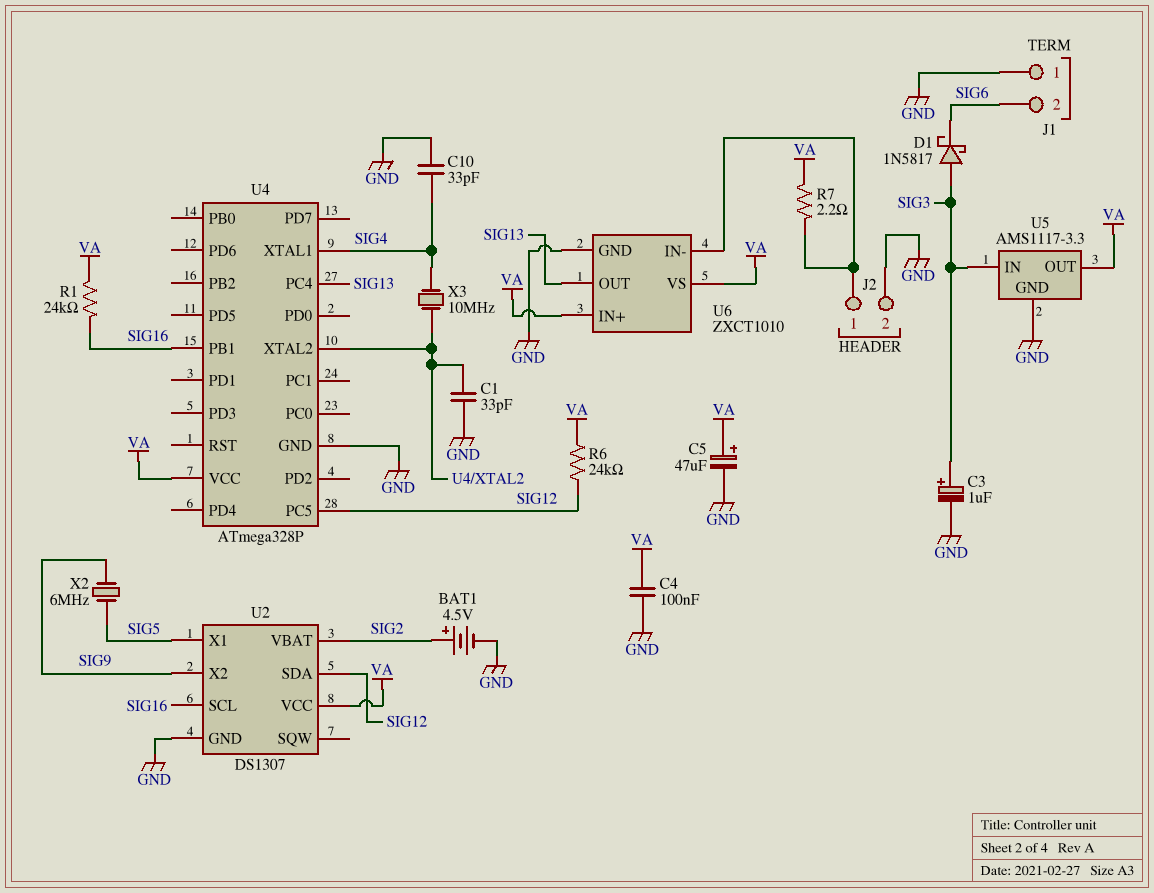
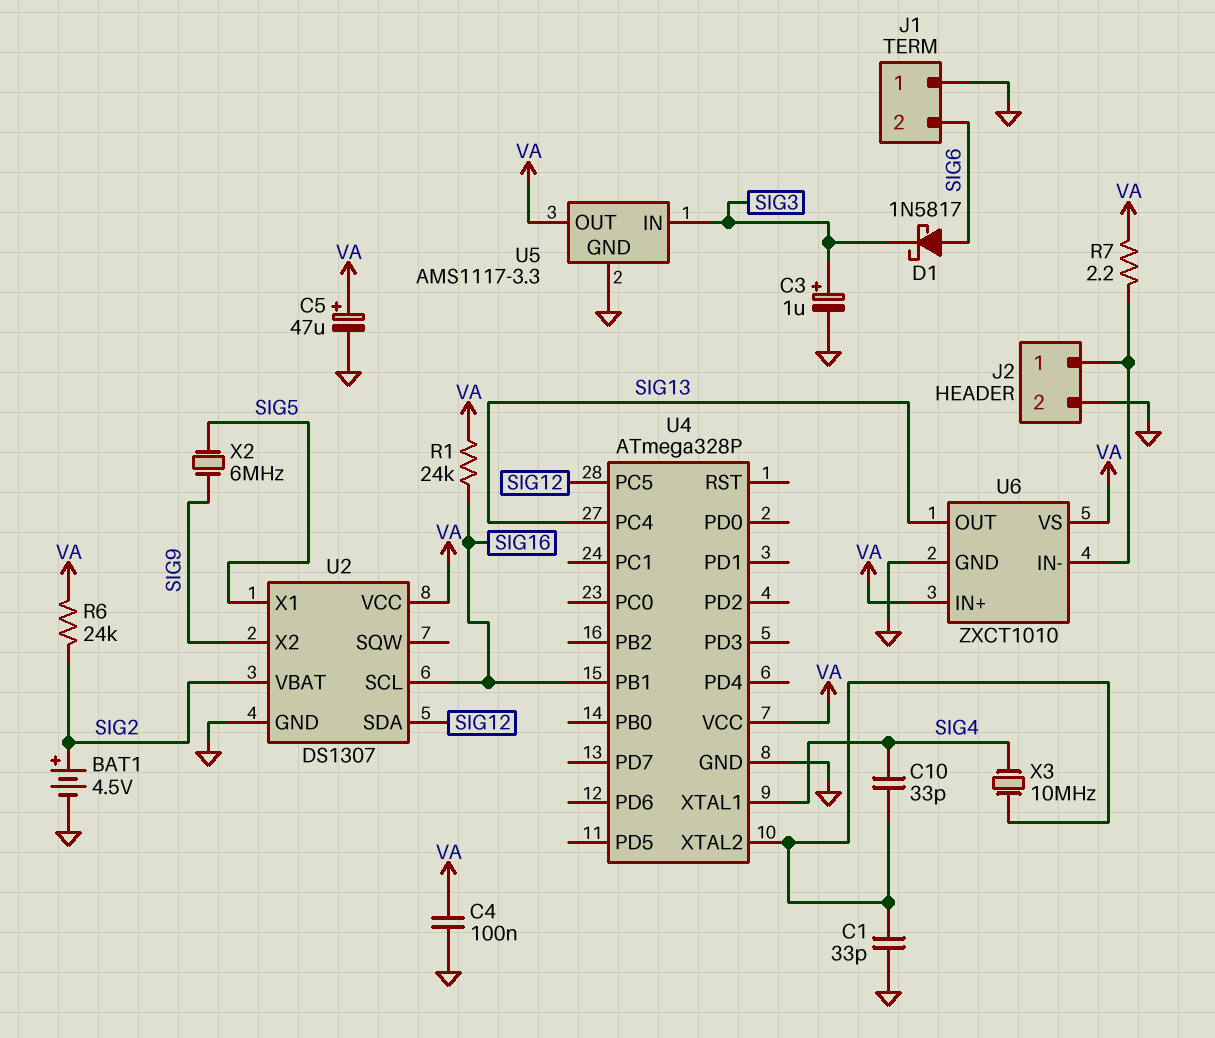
C10: 33pF (GND, SIG4) -> 33pF (SIG4, U4/XTAL2)
D1: schottky 1N5817 (A SIG3, K SIG6) -> schottky 1N5817 (A SIG6, K SIG3)
R6: 24k (SIG12, VA) -> 24k (SIG2, VA)

